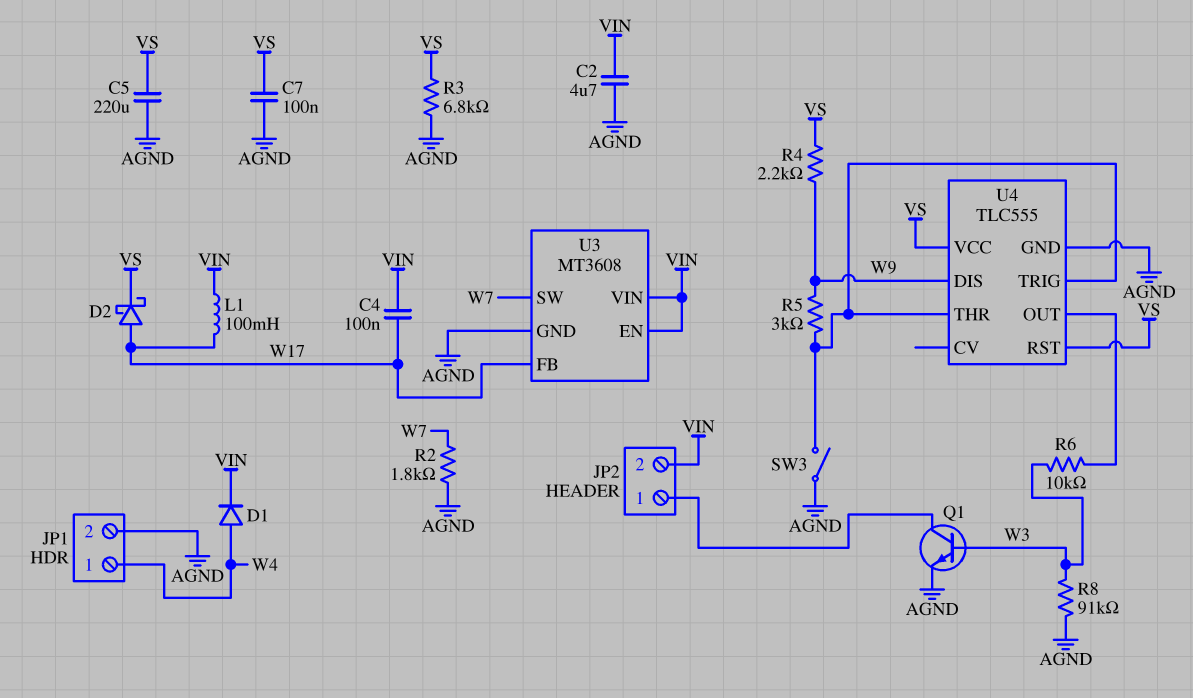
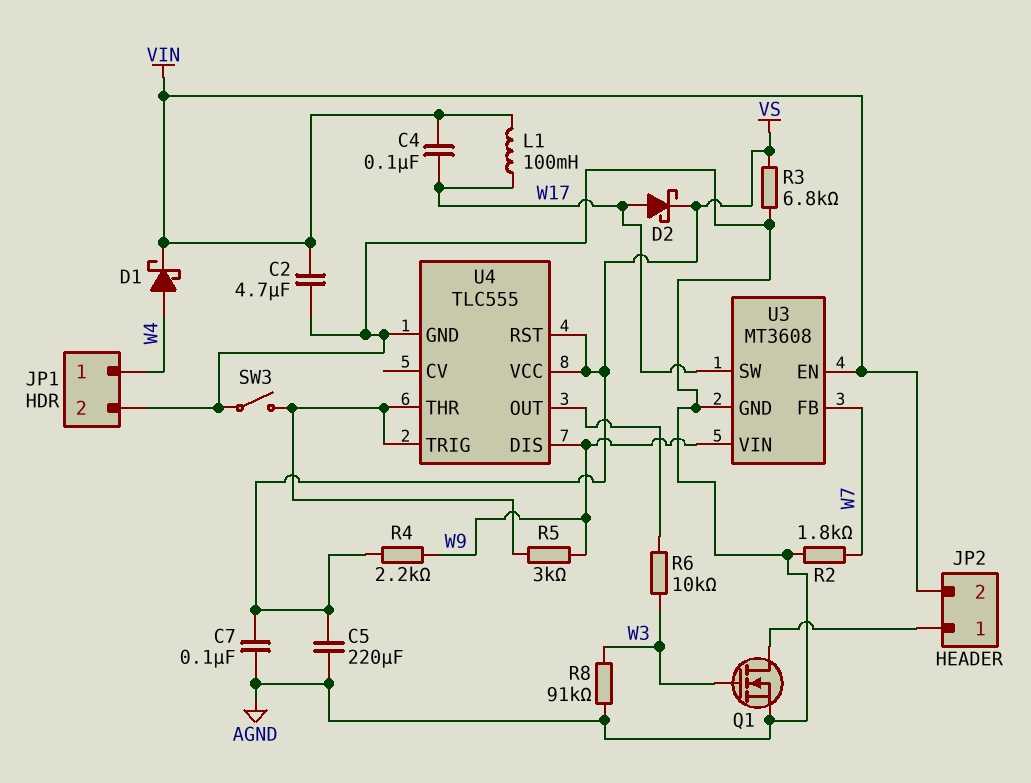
D1: diode (A W4, K VIN) -> schottky (A W4, K VIN)
Q1: NPN (B W3, C JP2/1, E AGND) -> NMOS (G W3, D JP2/1, S AGND)
U3 pin FB: W17 -> W7
U3 pin SW: W7 -> W17
U3 pin VIN: VIN -> W9

